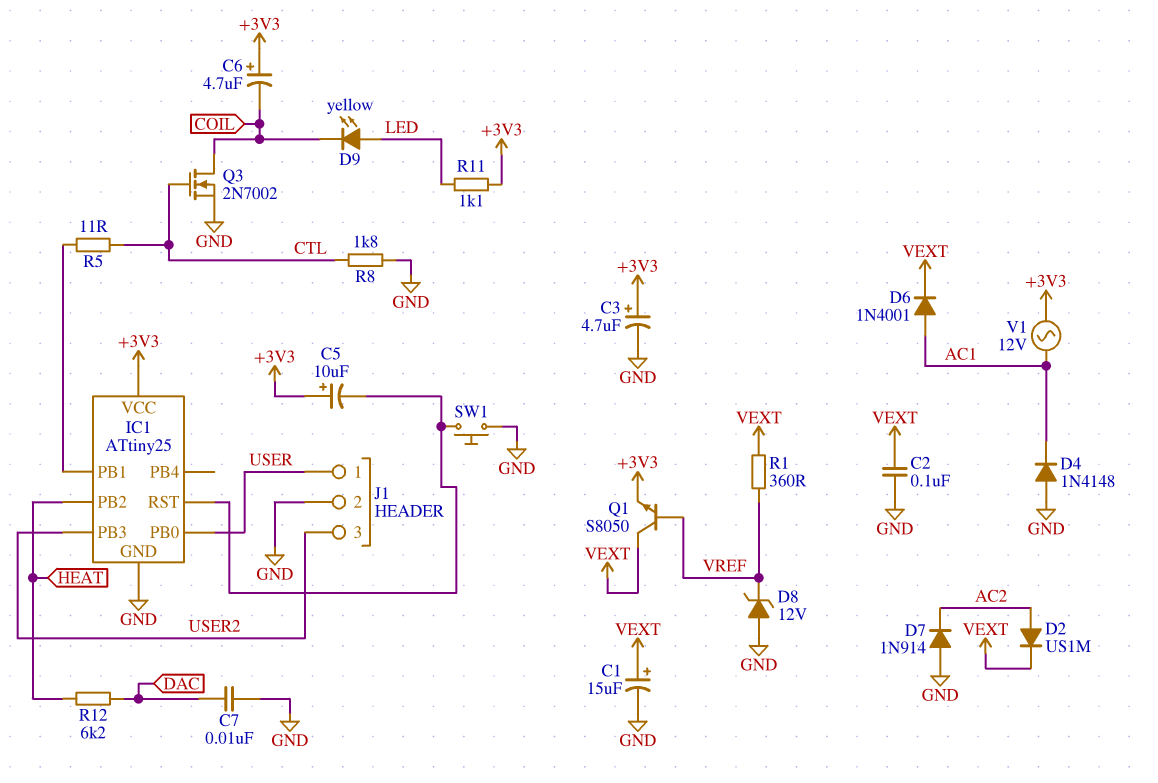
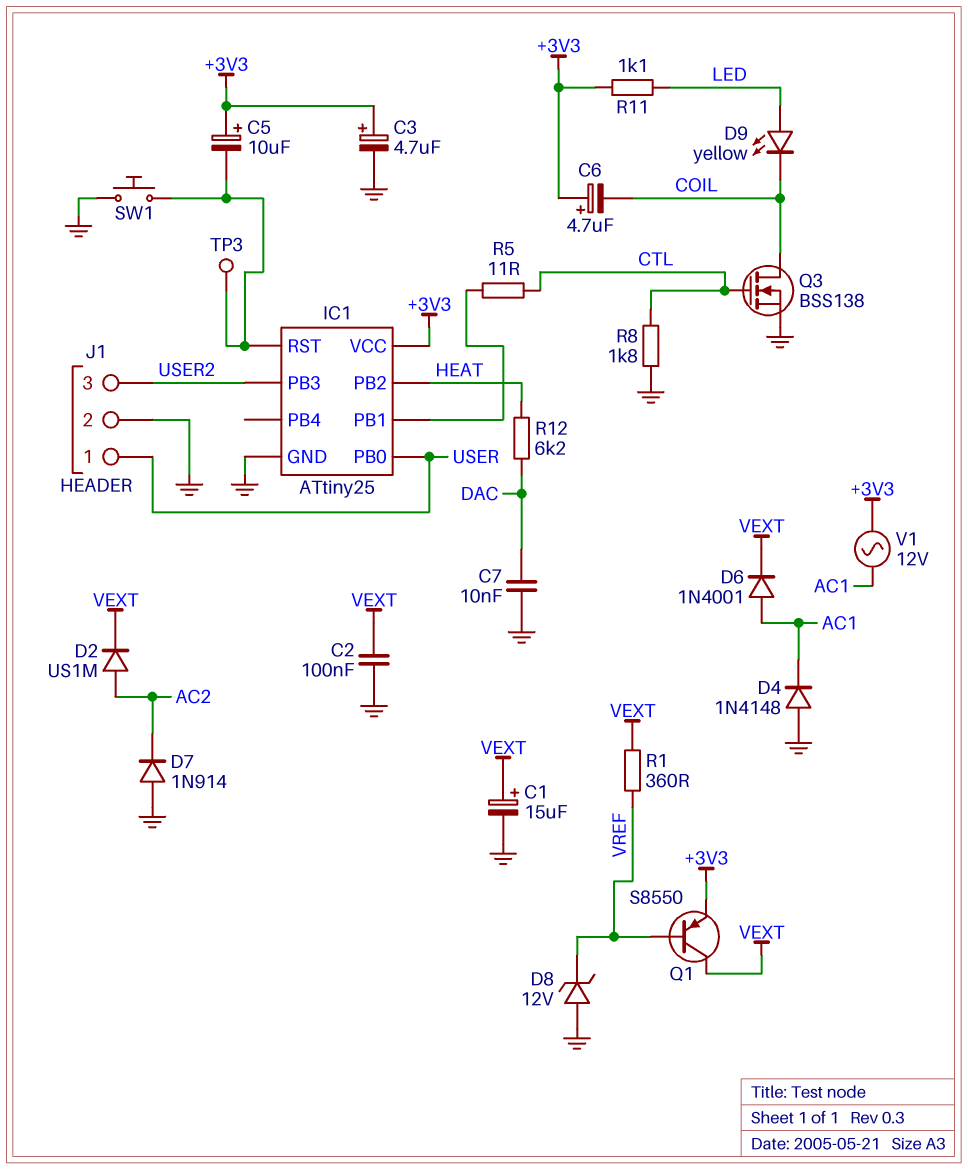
Q1: NPN S8050 (B VREF, C VEXT, E +3V3) -> PNP S8550 (B VREF, C VEXT, E +3V3)
Q3: NMOS 2N7002 (G CTL, D COIL, S GND) -> NMOS BSS138 (G CTL, D COIL, S GND)
TP3: none -> test point (IC1/RST)

